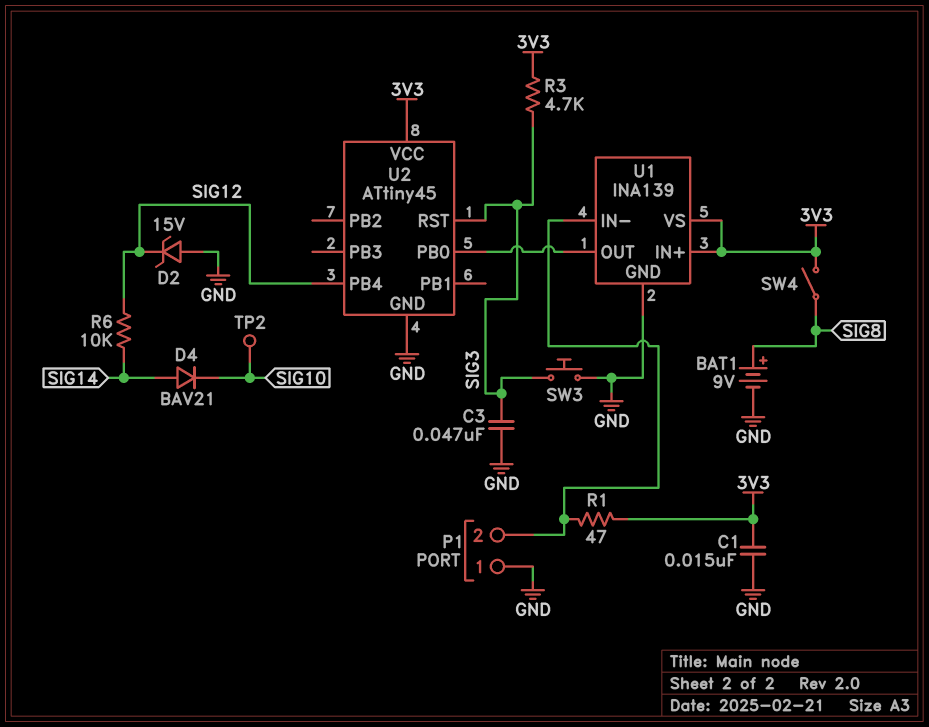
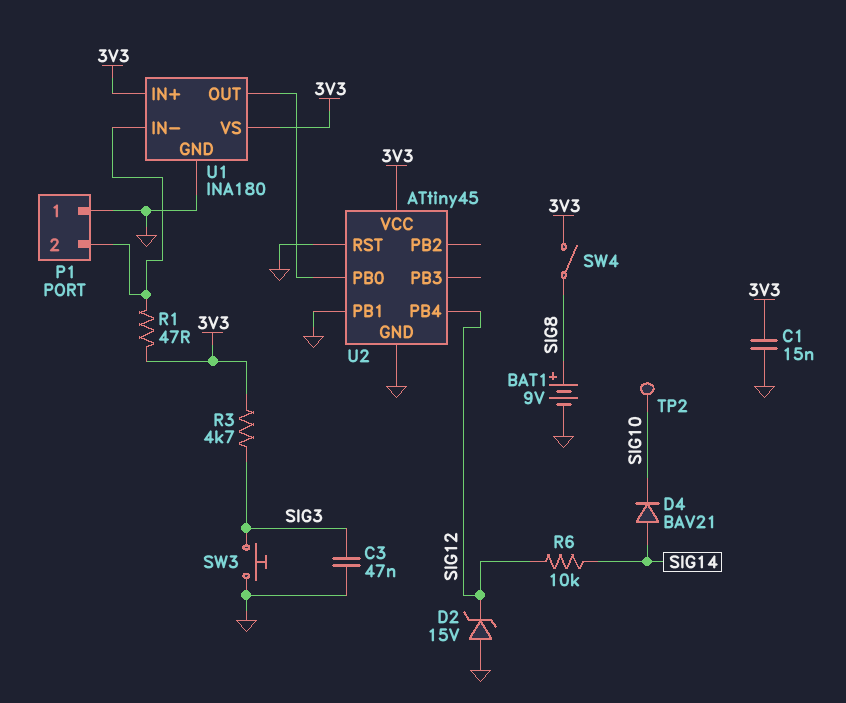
U1: INA139 -> INA180
U2 pin PB1: none -> GND
U2 pin RST: SIG3 -> GND

